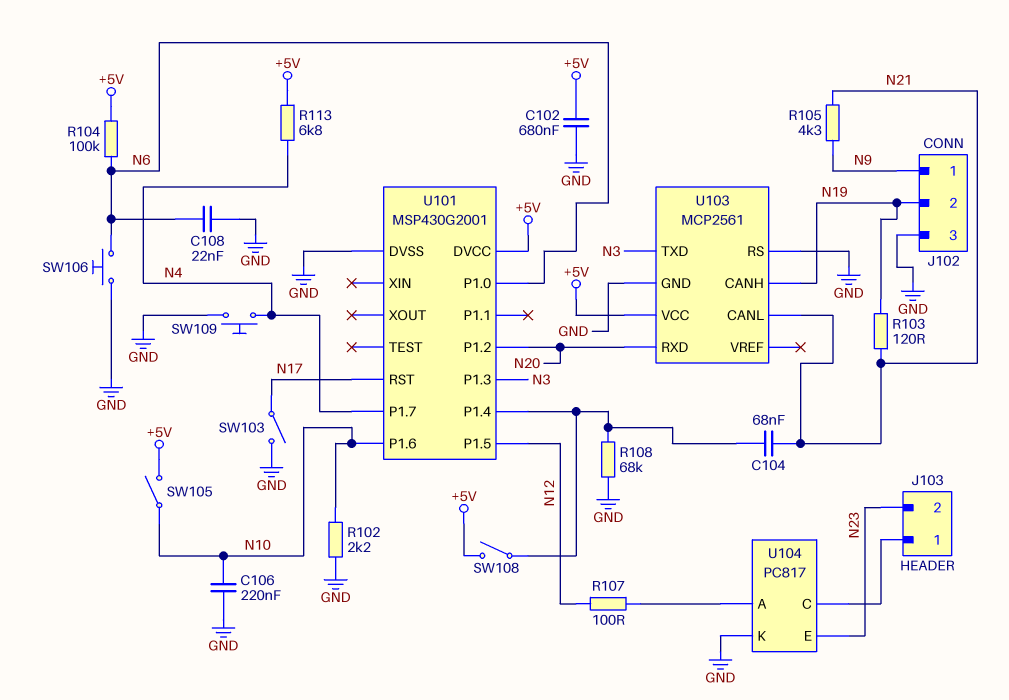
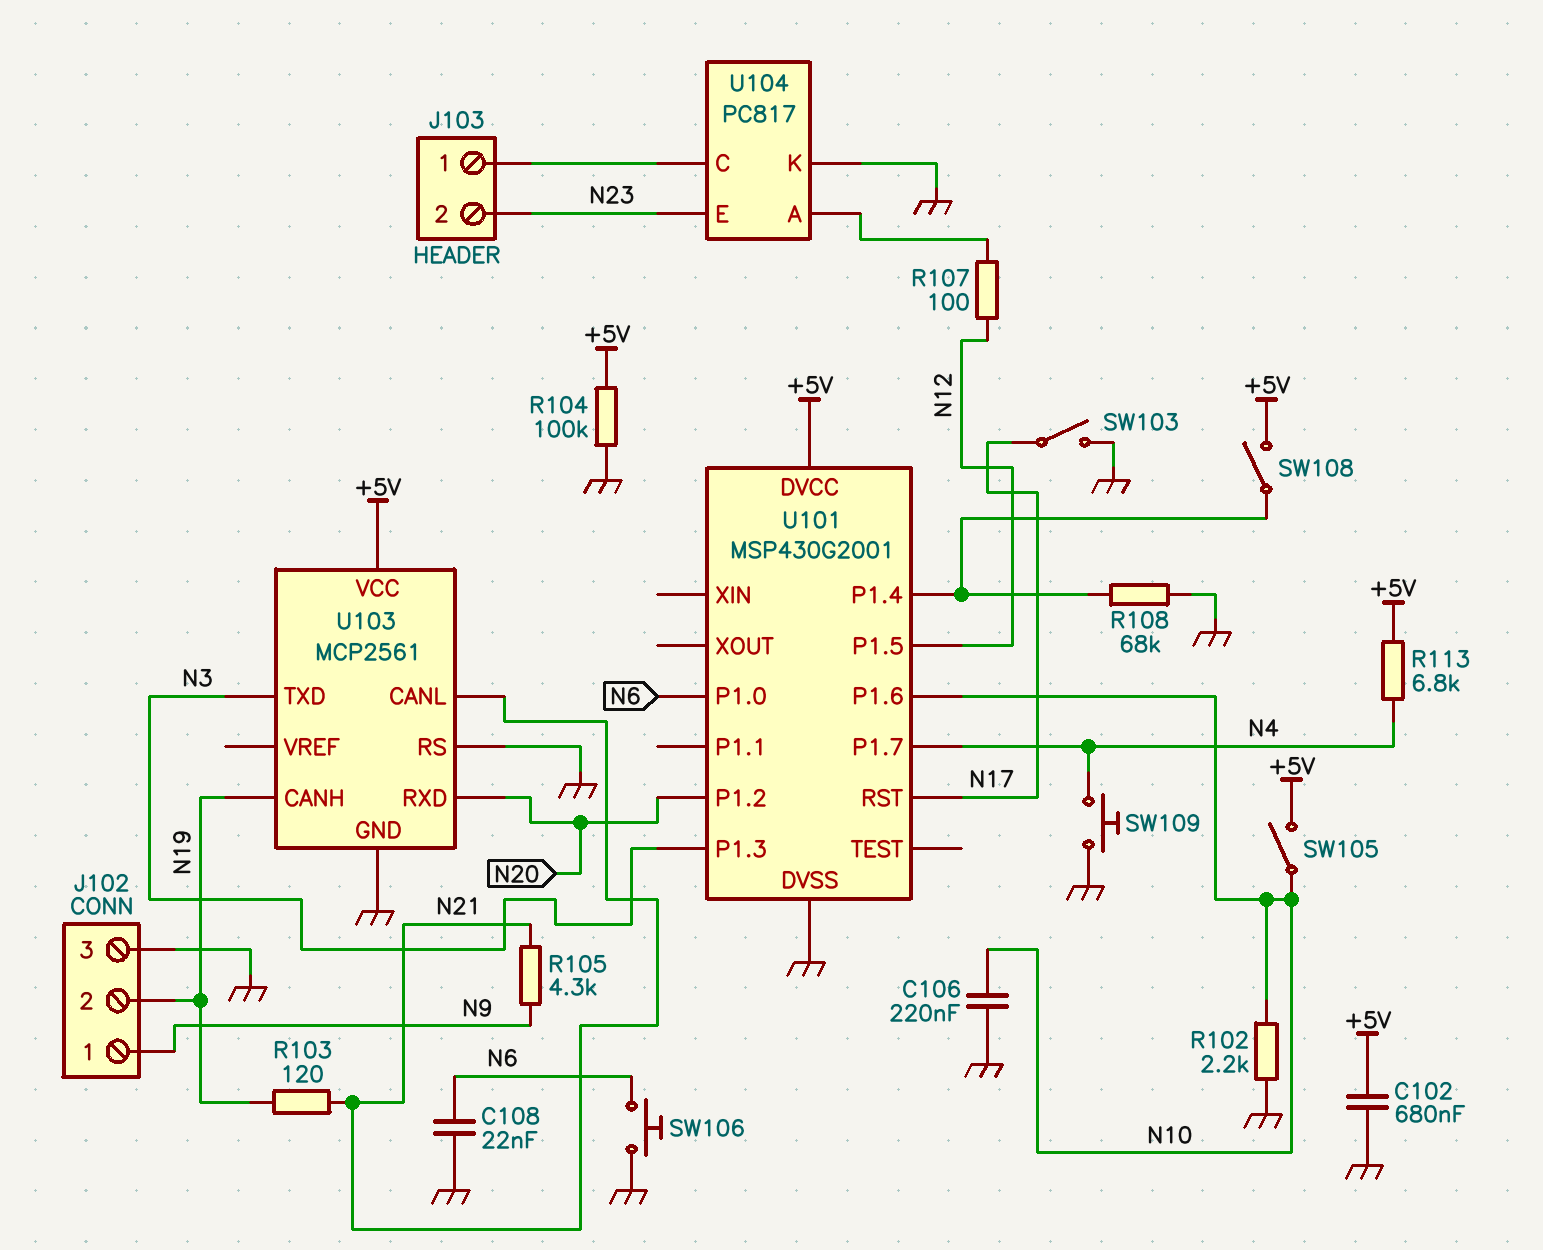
C104: 68nF (N21, U101/P1.4) -> none
R104: 100k (+5V, N6) -> 100k (+5V, GND)

